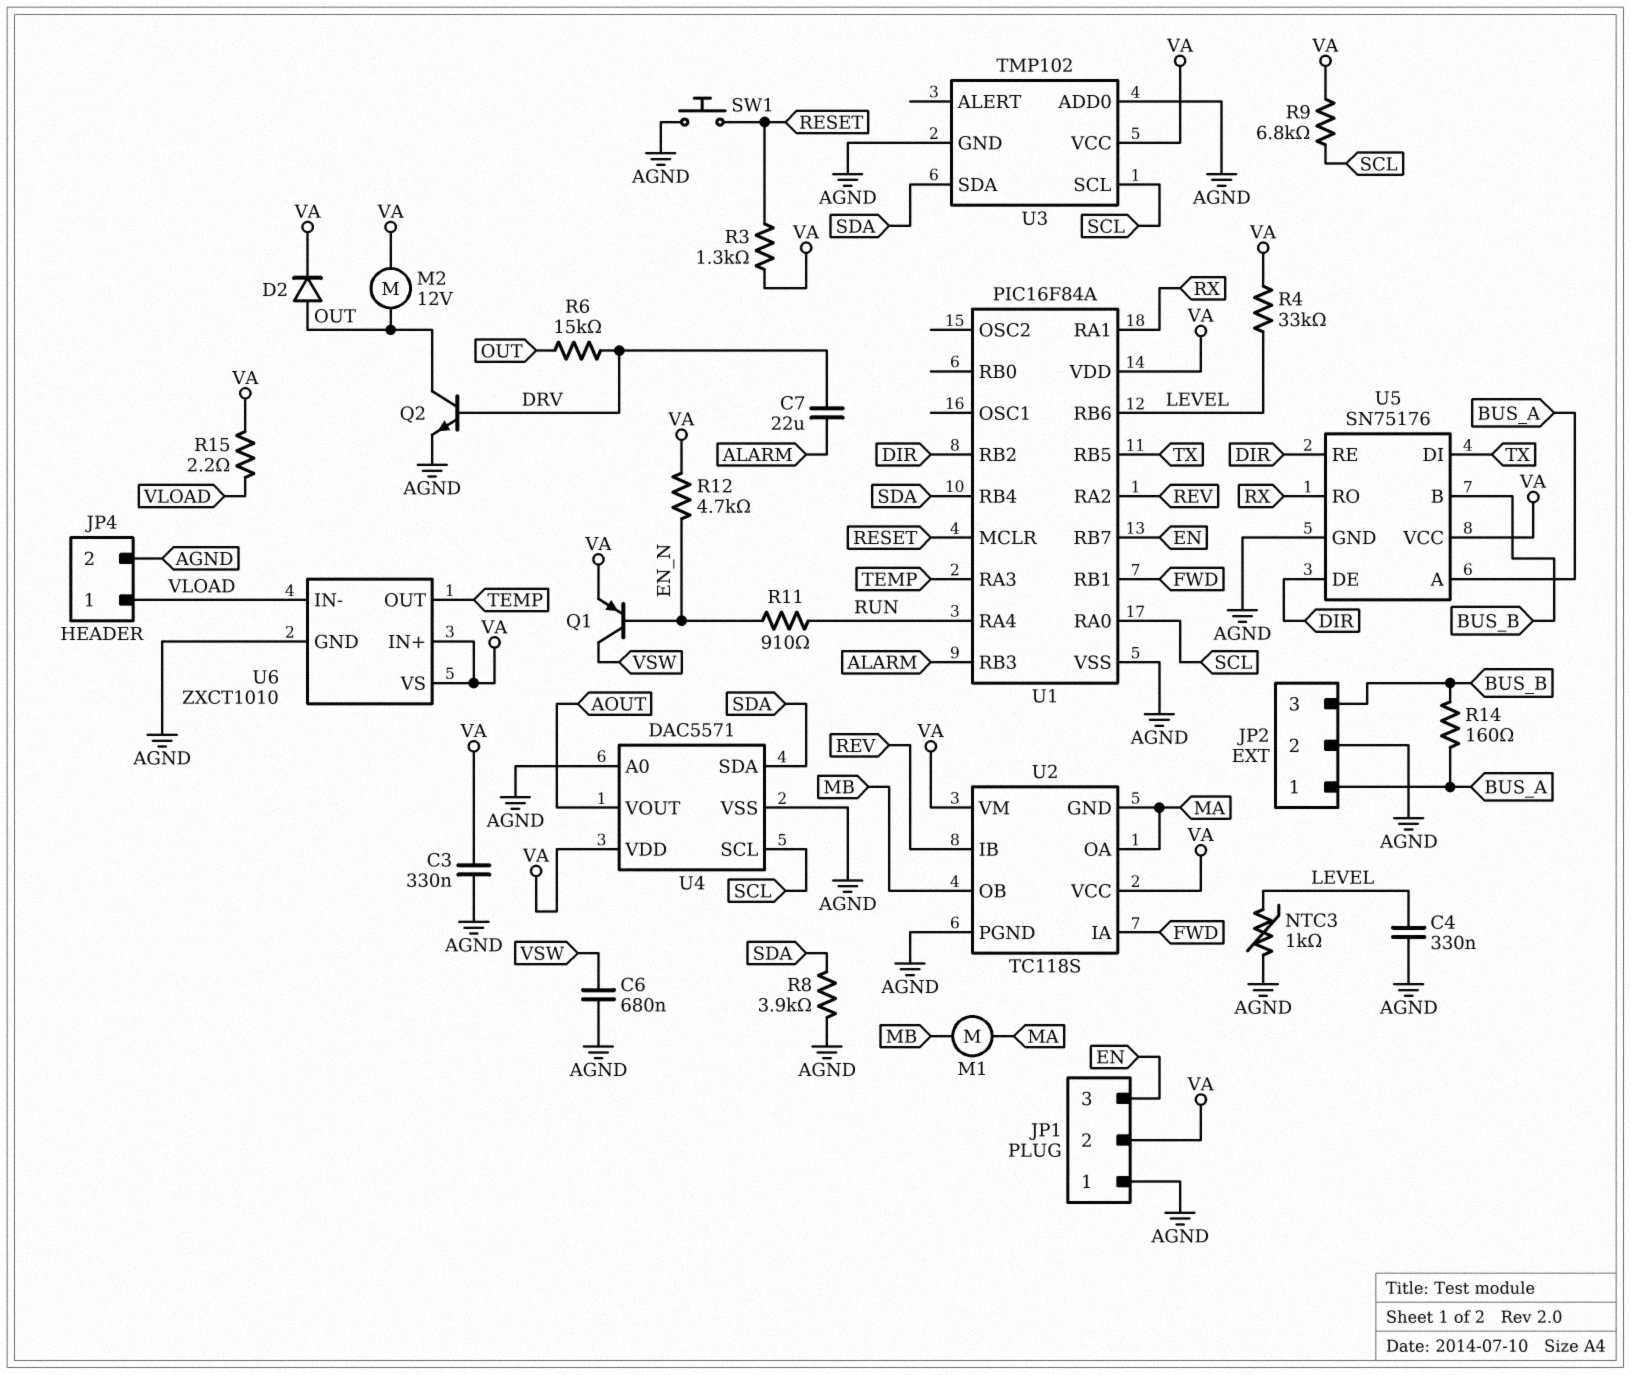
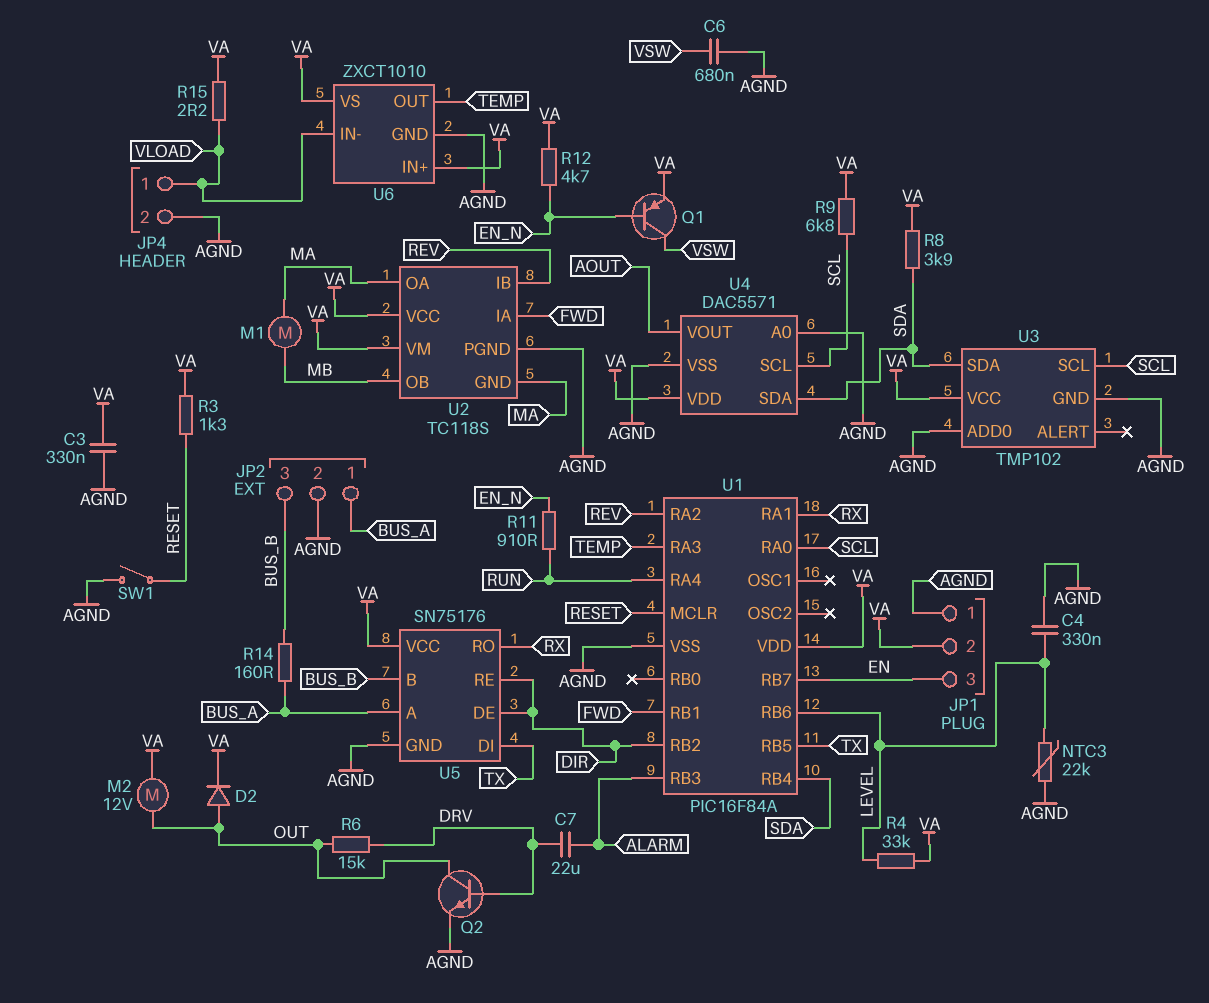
NTC3: 1k (AGND, LEVEL) -> 22k (AGND, LEVEL)
R8: 3.9k (AGND, SDA) -> 3.9k (SDA, VA)
SW1: button (AGND, RESET) -> switch (AGND, RESET)

